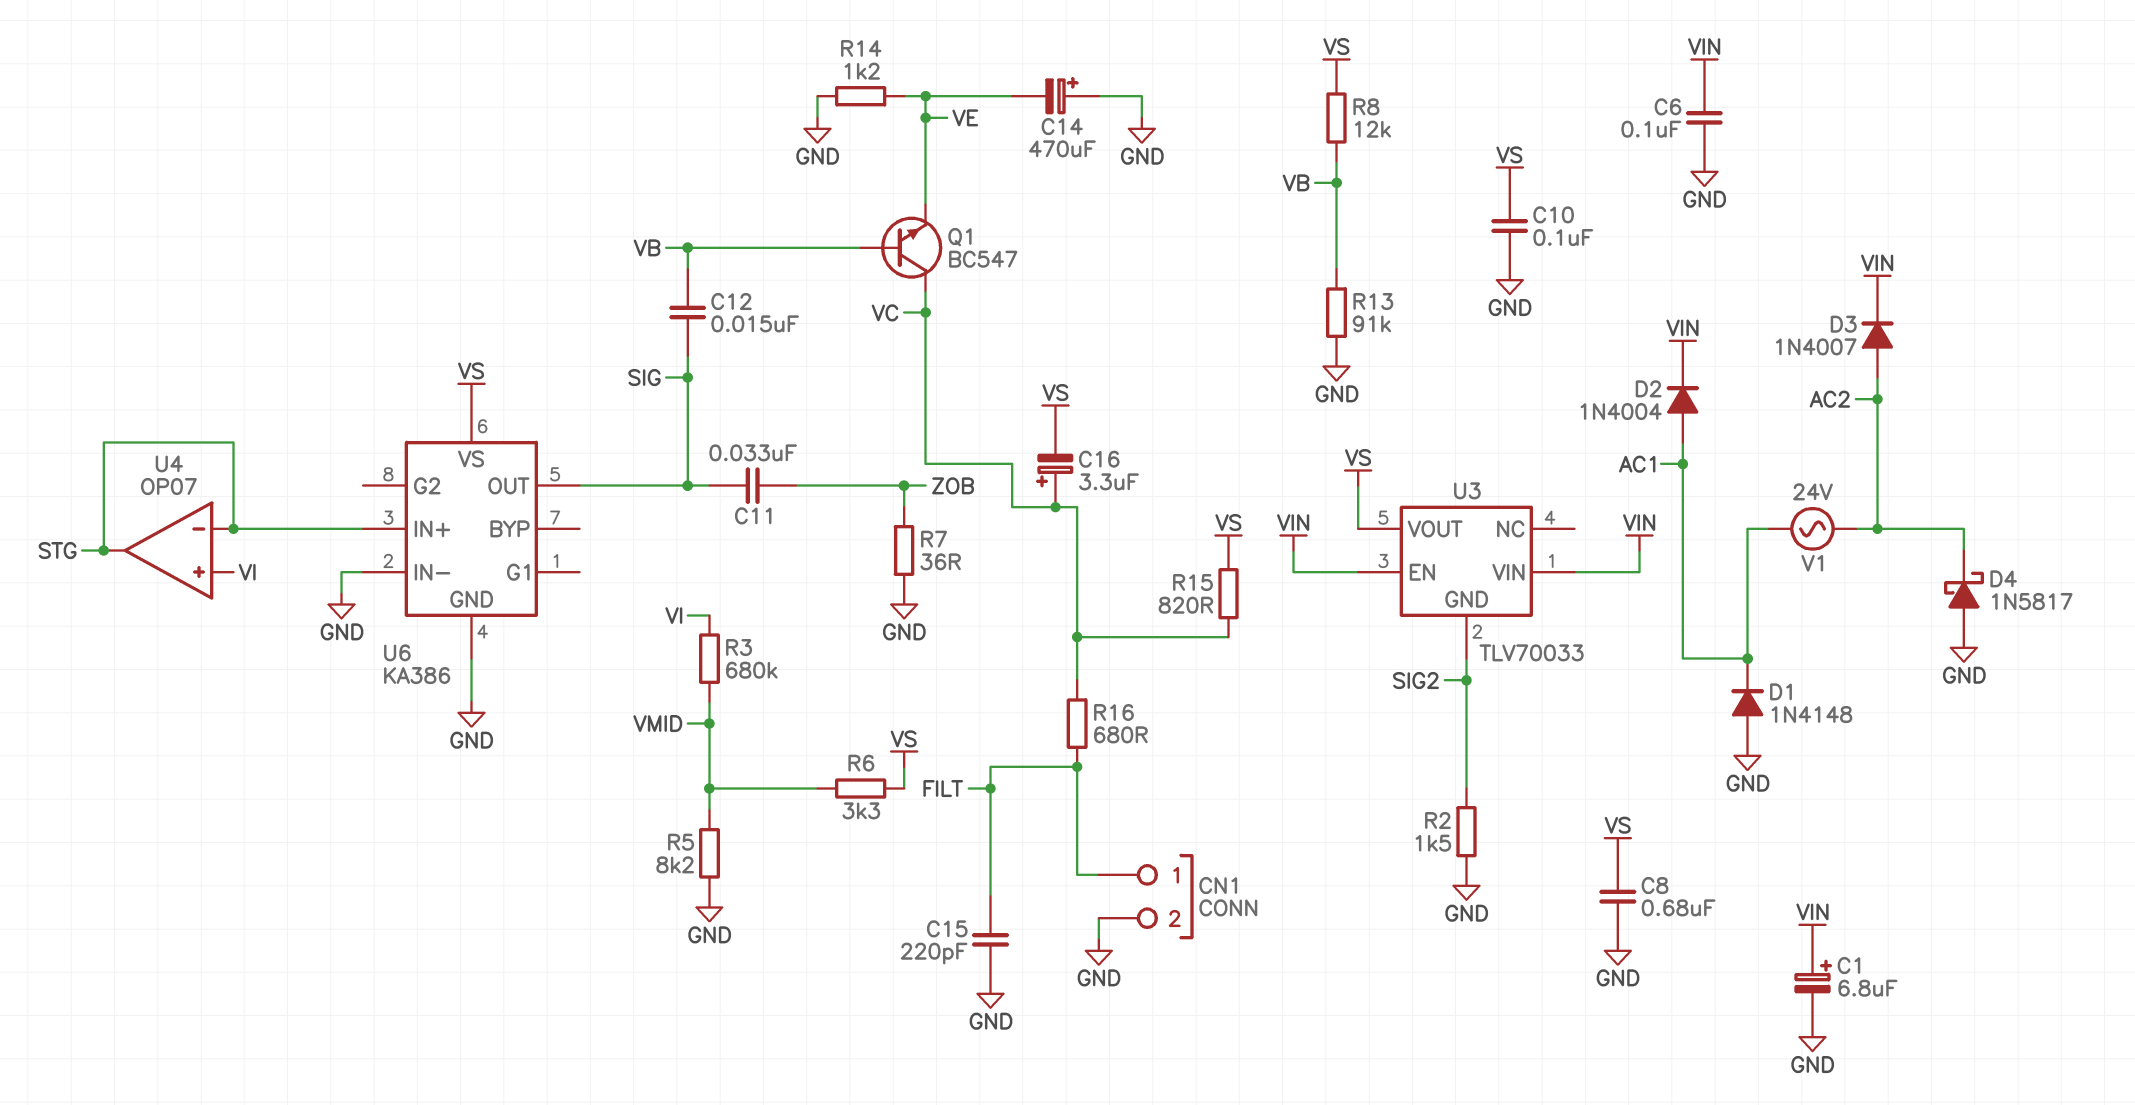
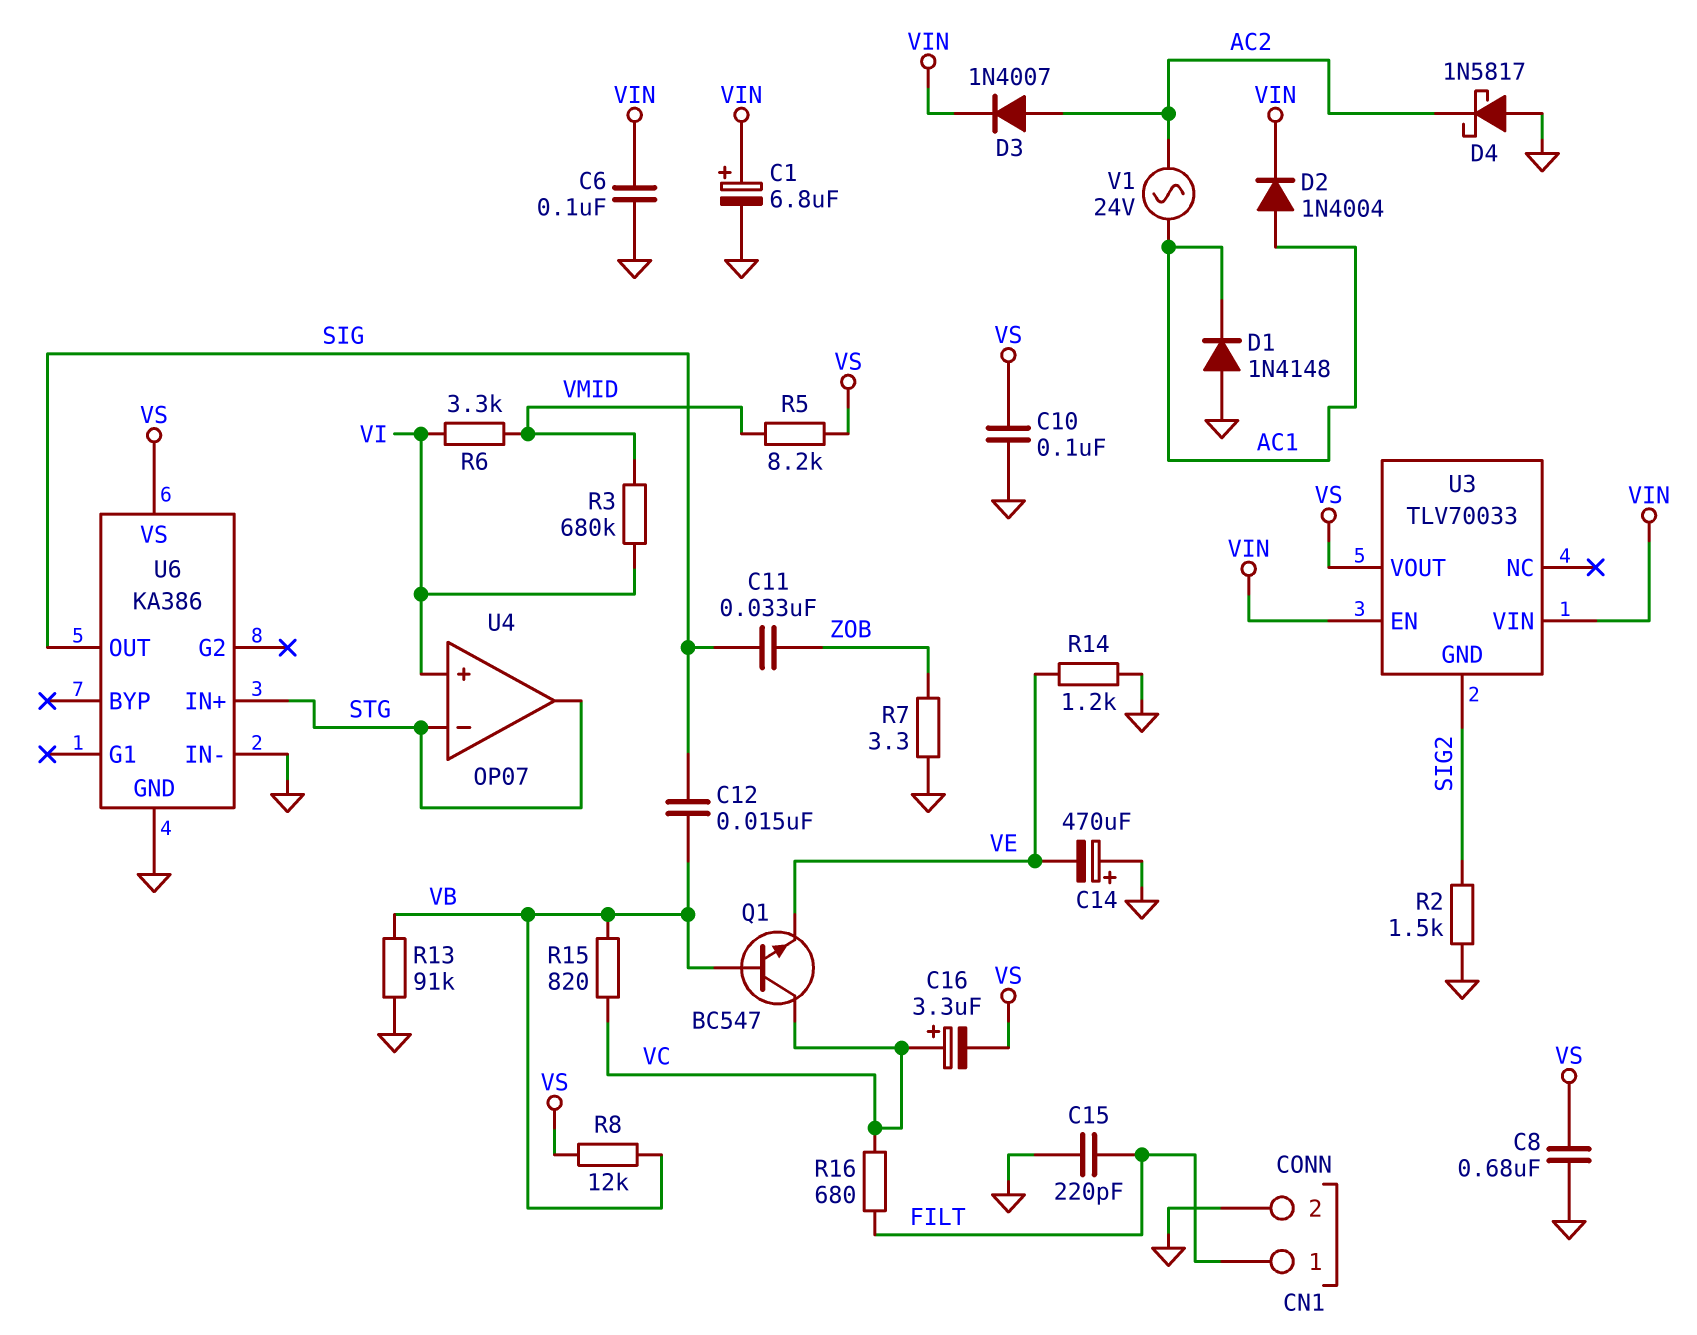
R5: 8.2k (GND, VMID) -> 8.2k (VMID, VS)
R6: 3.3k (VMID, VS) -> 3.3k (VI, VMID)
R7: 36 (GND, ZOB) -> 3.3 (GND, ZOB)
R15: 820 (VC, VS) -> 820 (VB, VC)

